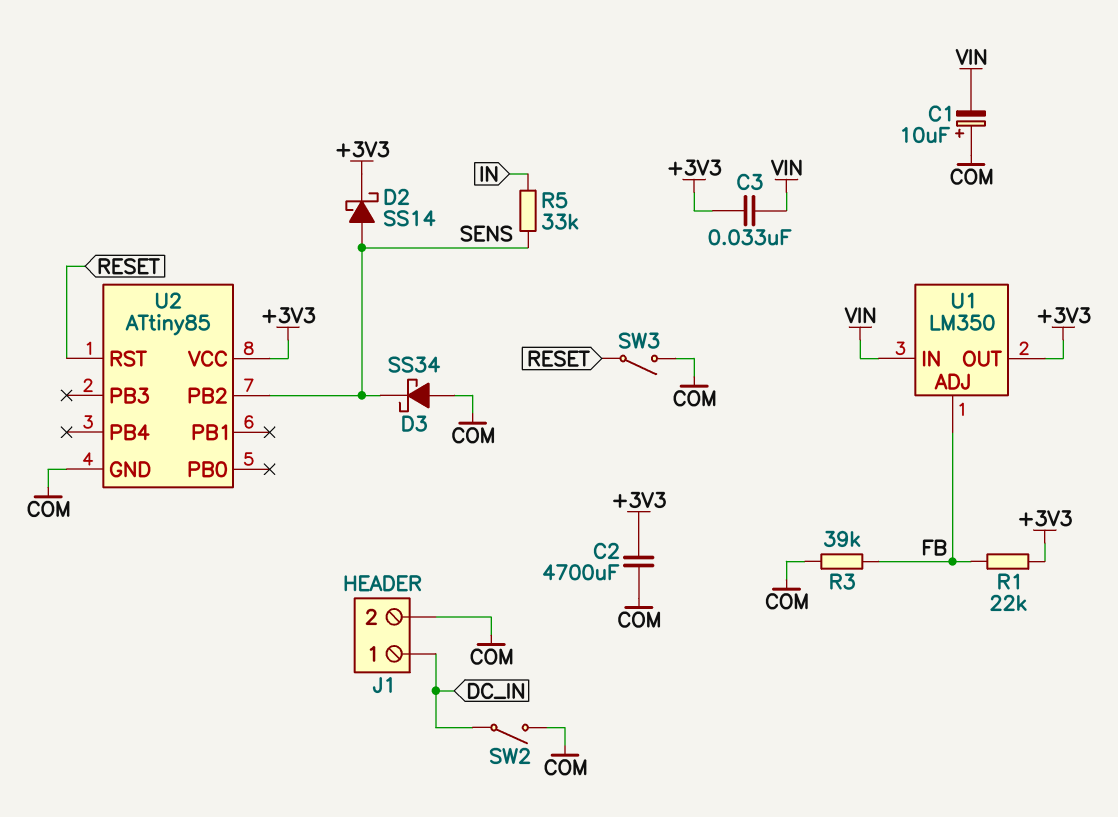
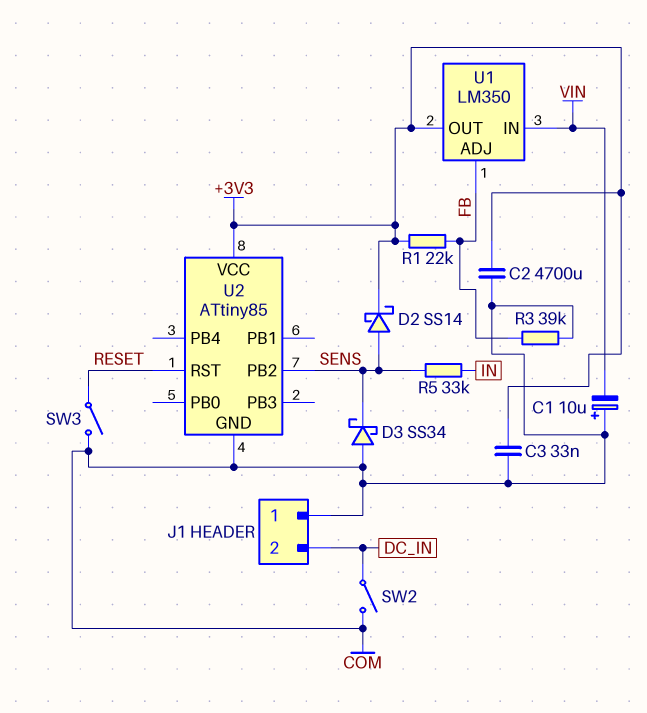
C3: 33nF (+3V3, VIN) -> 33nF (+3V3, COM)
J1 pin 1: DC_IN -> COM
J1 pin 2: COM -> DC_IN

